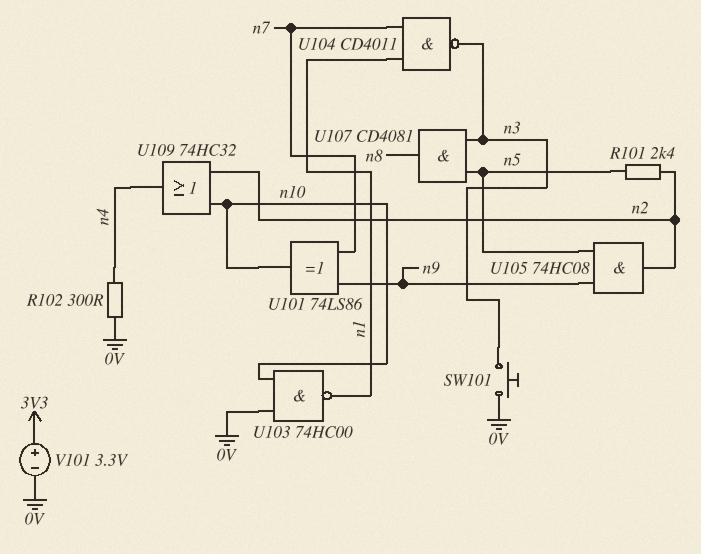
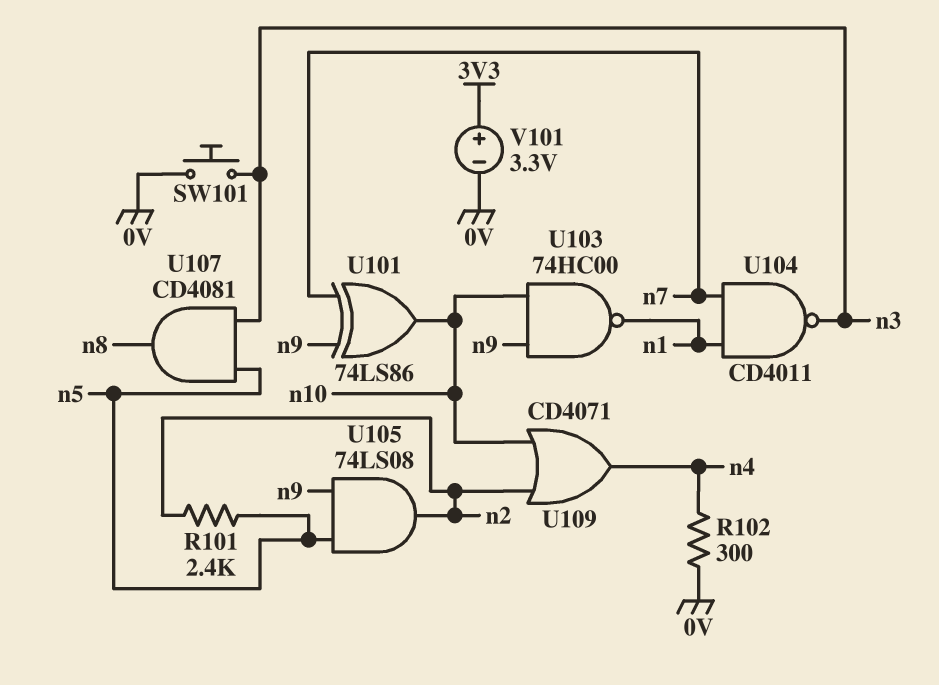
U103: NAND 74HC00 (in 0V, in n10, out n1) -> NAND 74HC00 (in n9, in n10, out n1)
U105: AND 74HC08 (in n5, in n9, out n2) -> AND 74LS08 (in n5, in n9, out n2)
U109: OR 74HC32 (in n2, in n10, out n4) -> OR CD4071 (in n2, in n10, out n4)

